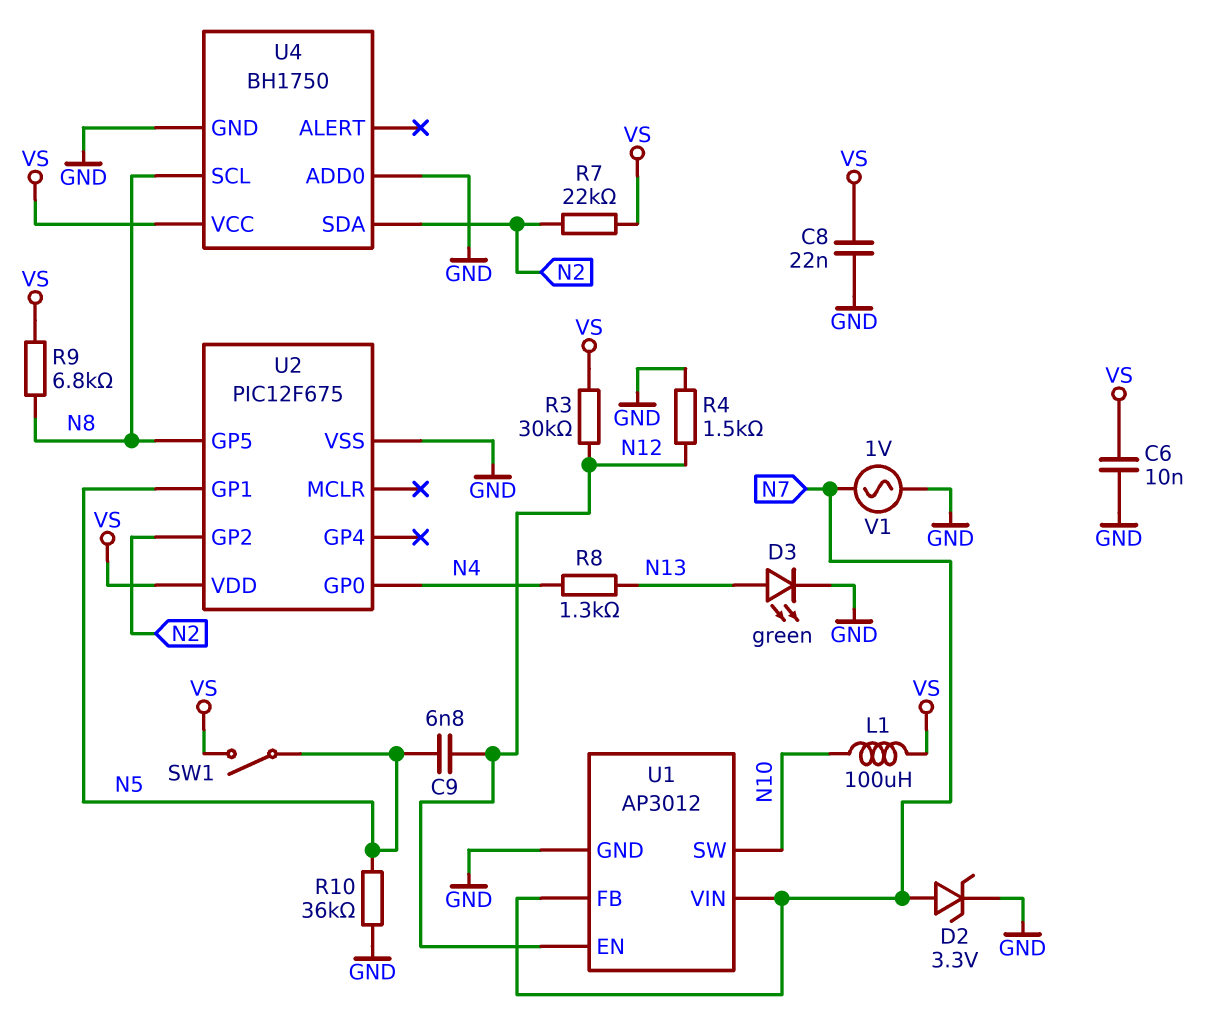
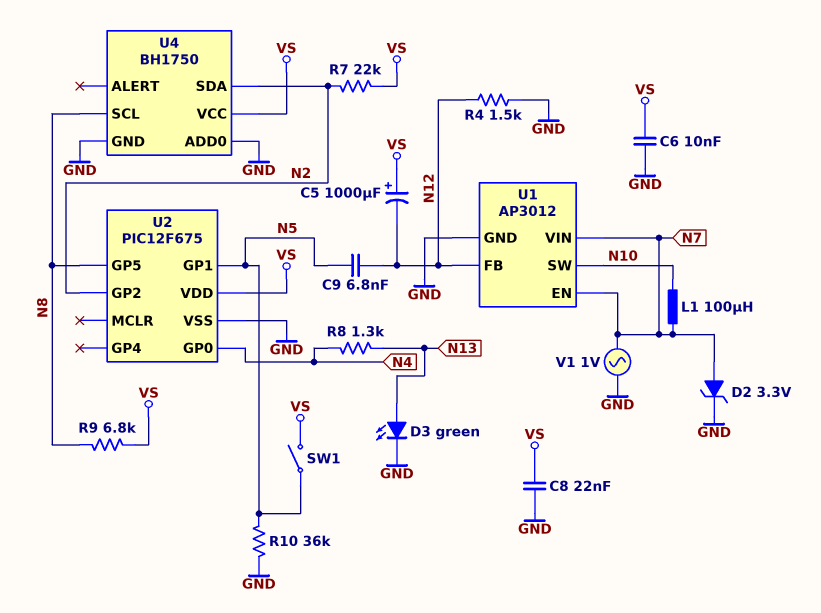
C5: none -> 1000uF (plus VS, minus N12)
L1: 100uH (N10, VS) -> 100uH (N7, N10)
R3: 30k (N12, VS) -> none
U1 pin EN: N12 -> N7
U1 pin FB: N7 -> N12

